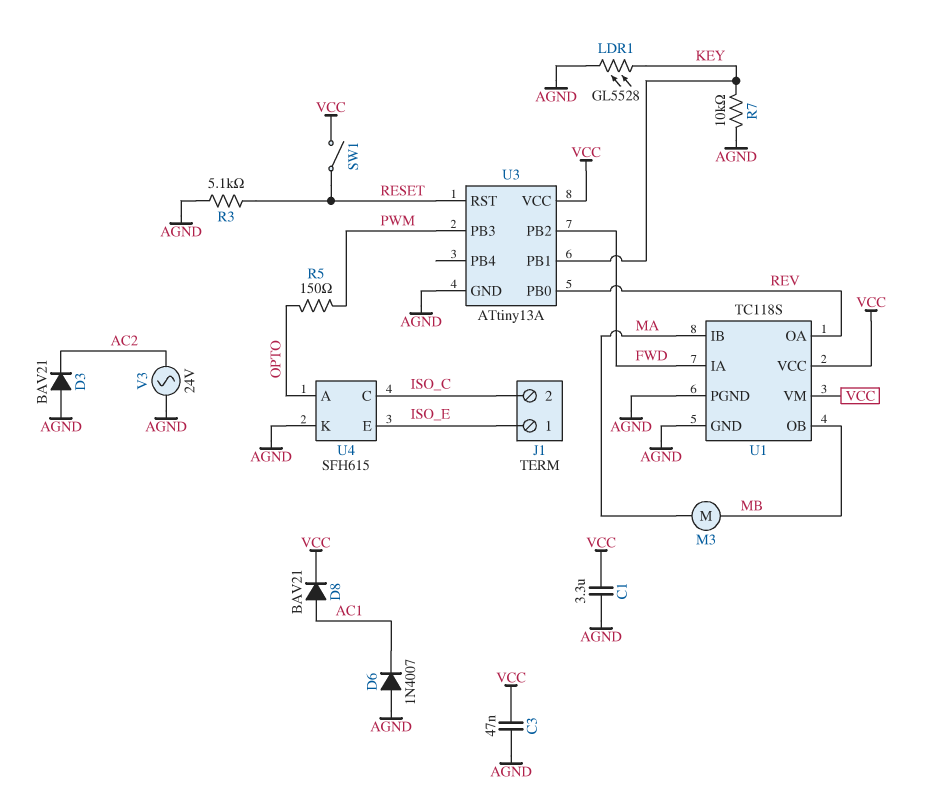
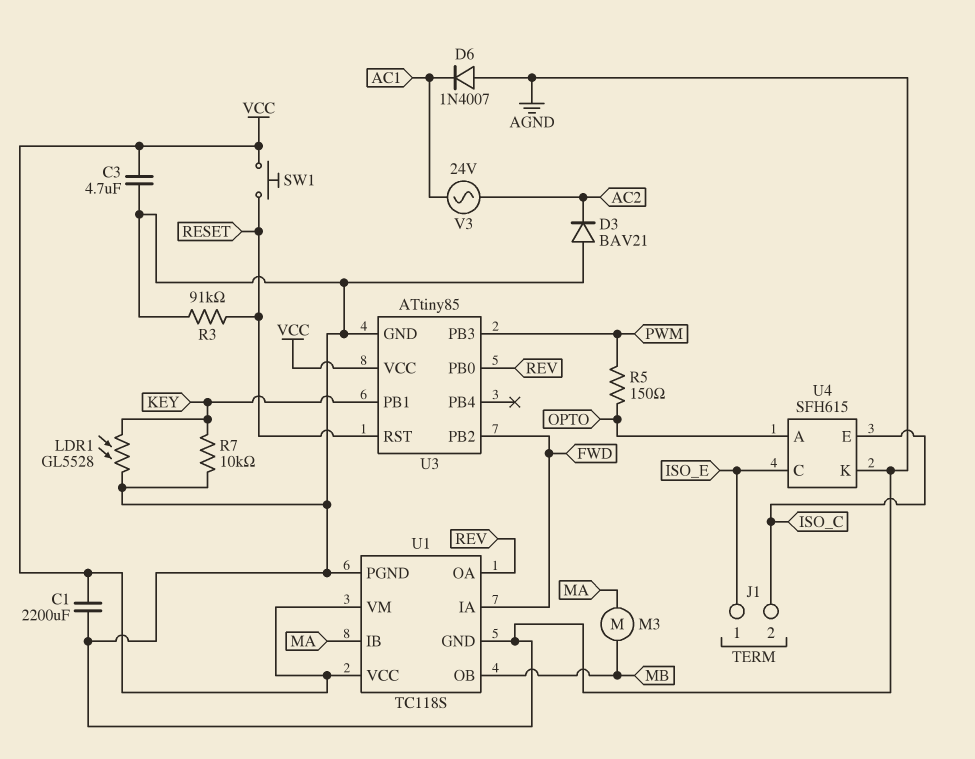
C1: 3.3uF (AGND, VCC) -> 2200uF (AGND, VCC)
C3: 47nF (AGND, VCC) -> 4.7uF (AGND, VCC)
D8: diode BAV21 (A AC1, K VCC) -> none
R3: 5.1k (AGND, RESET) -> 91k (AGND, RESET)
SW1: switch (RESET, VCC) -> button (RESET, VCC)
U3: ATtiny13A -> ATtiny85
U4 pin C: ISO_C -> ISO_E
U4 pin E: ISO_E -> ISO_C
V3: AC 24V (AC2, AGND) -> AC 24V (AC1, AC2)

